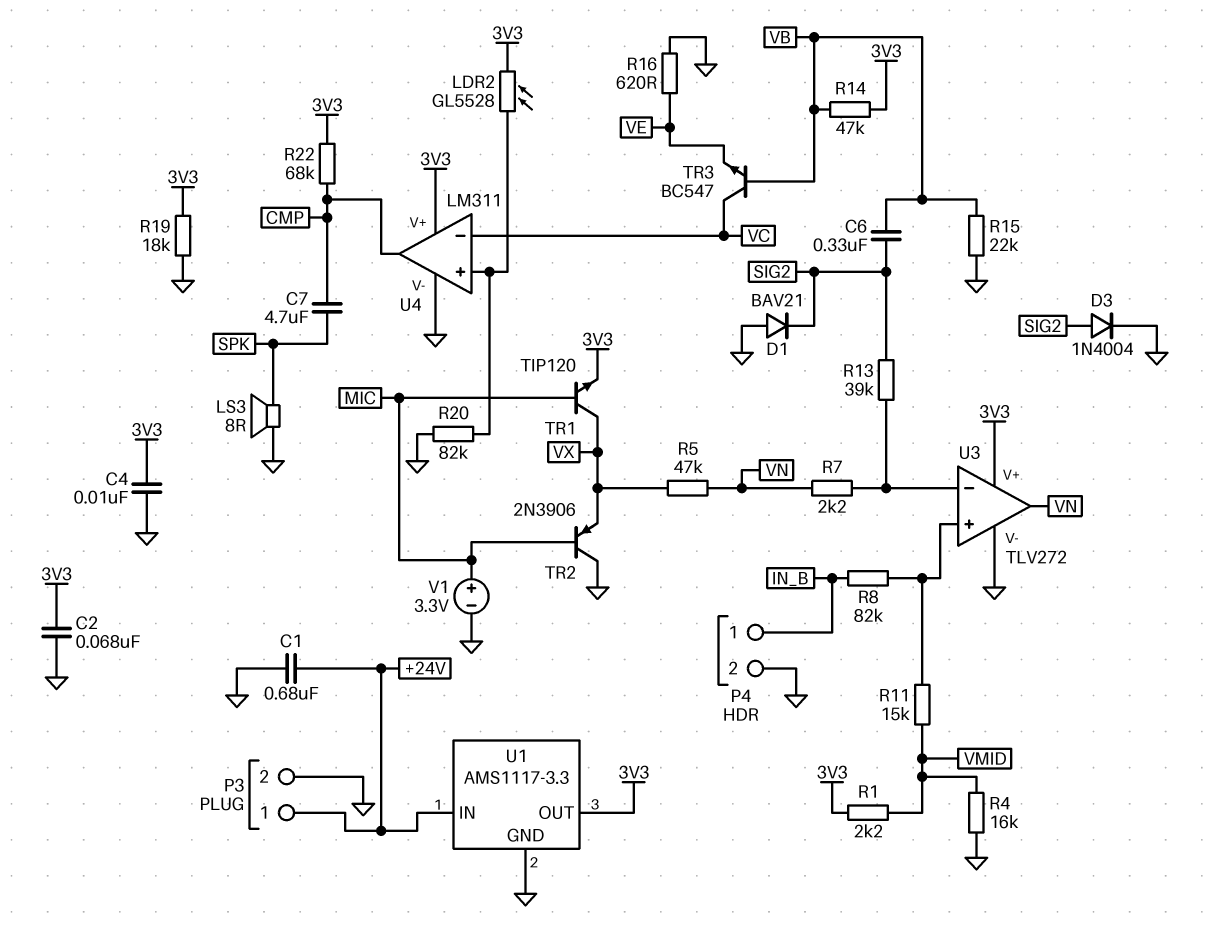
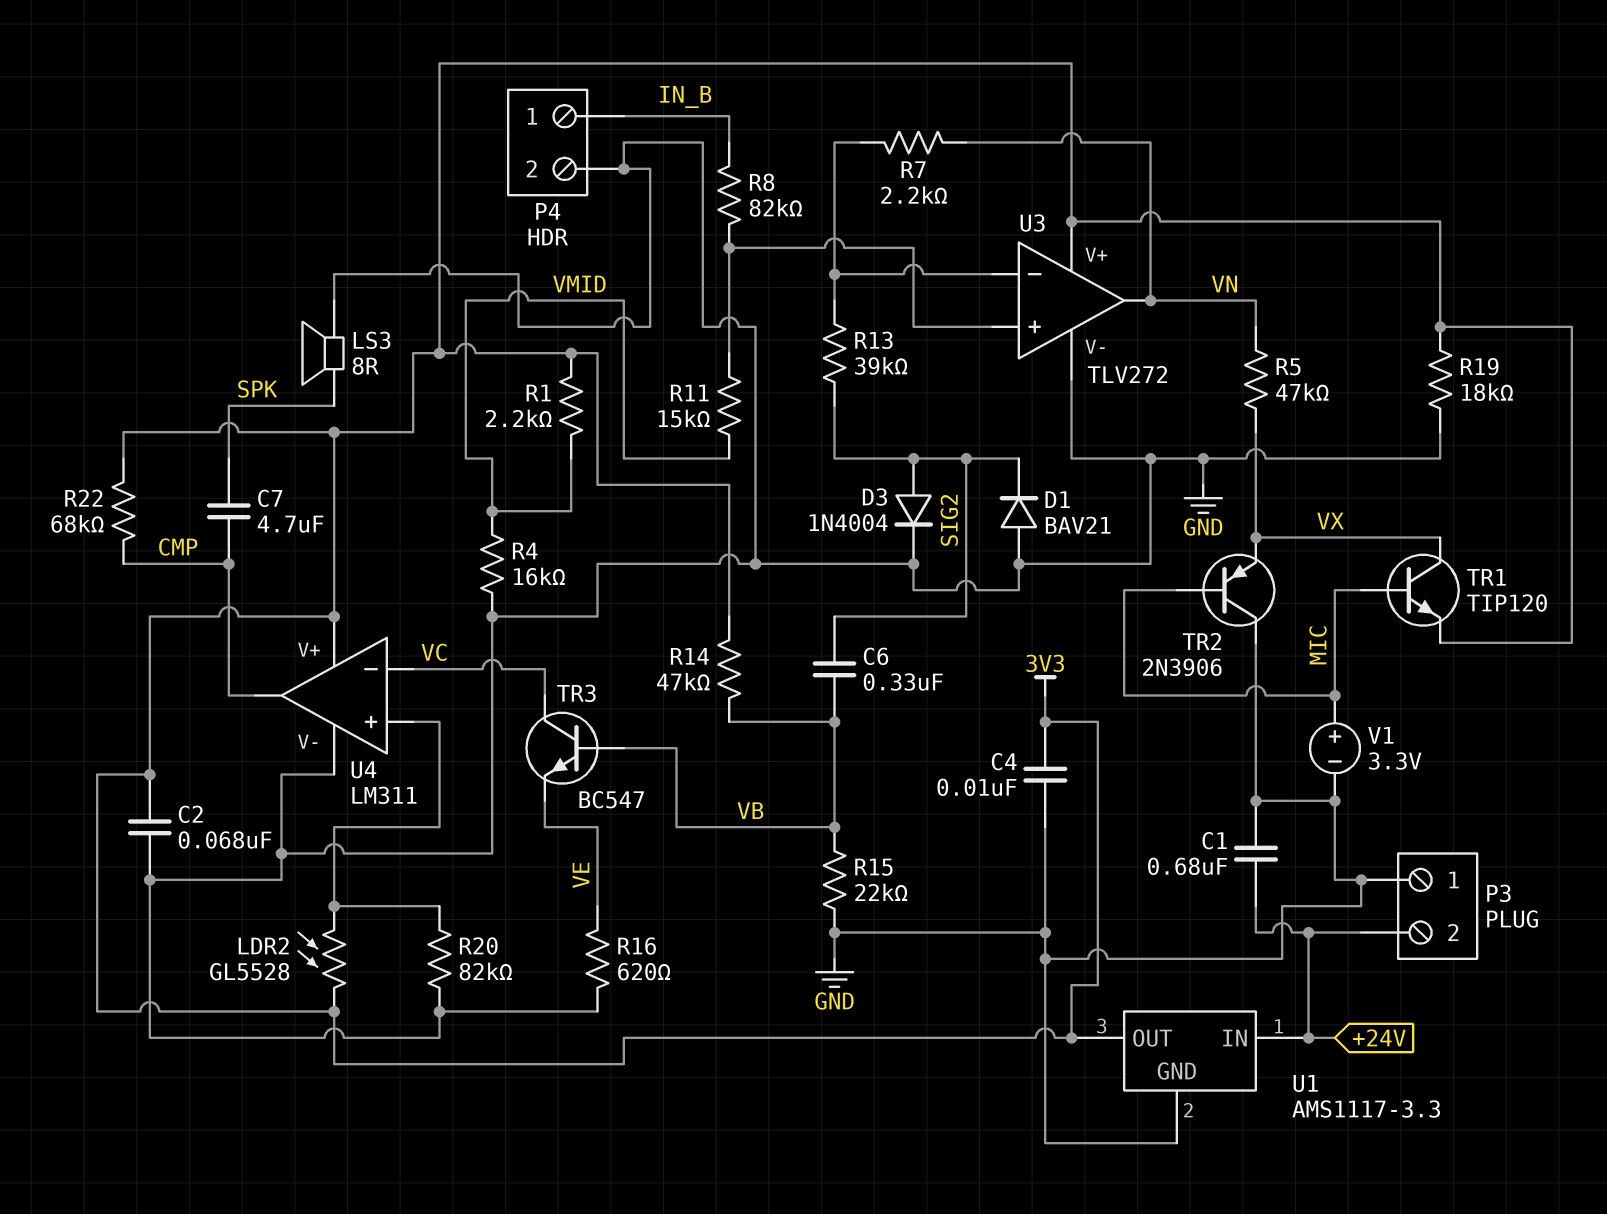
P3 pin 1: +24V -> GND
P3 pin 2: GND -> +24V

